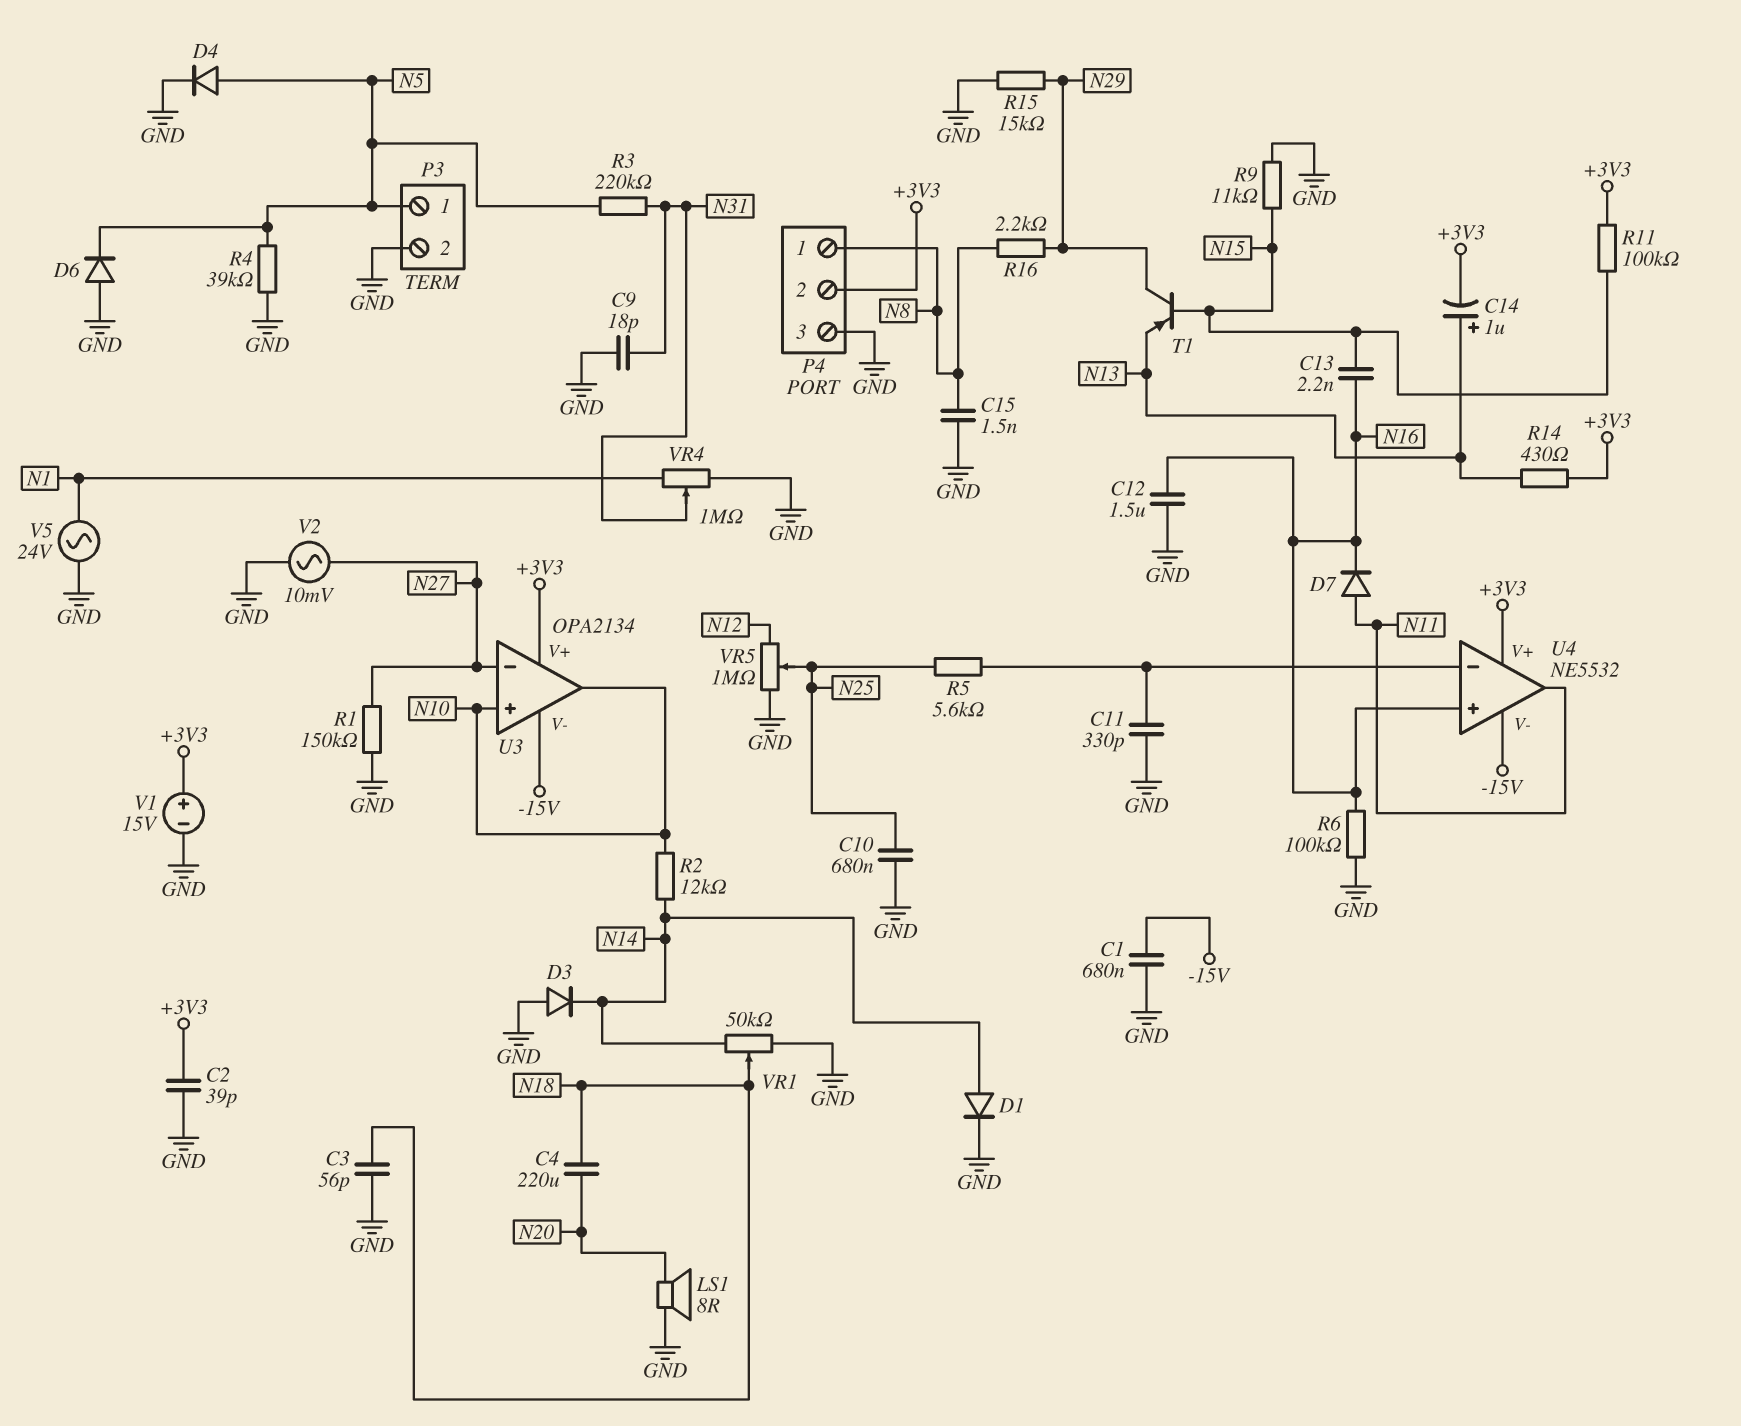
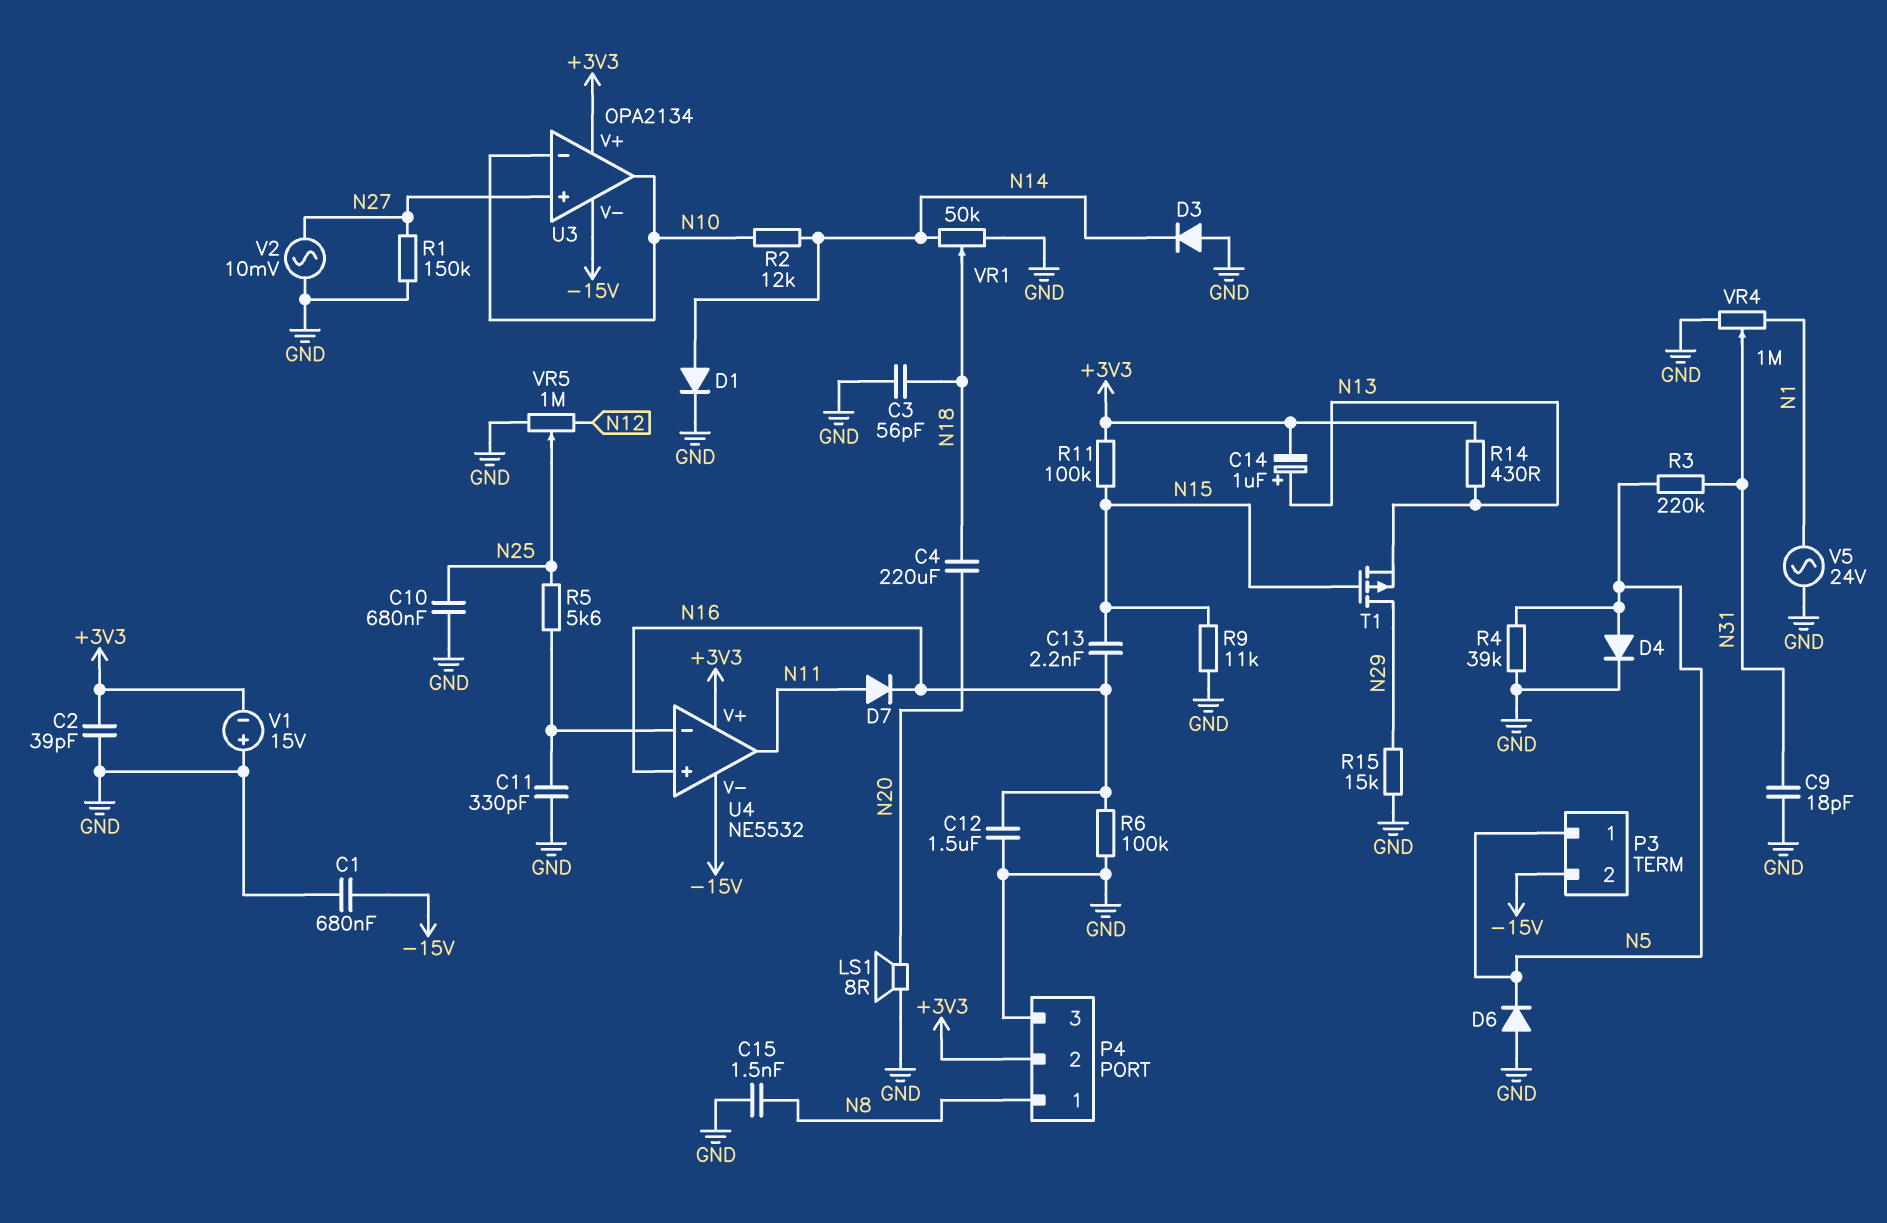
P3 pin 2: GND -> -15V
R16: 2.2k (N8, N29) -> none
T1: PNP (B N15, C N29, E N13) -> PMOS (G N15, D N29, S N13)
U3 pin in+: N10 -> N27
U3 pin in-: N27 -> N10
V1: 15V (plus +3V3, minus GND) -> 15V (plus GND, minus +3V3)

